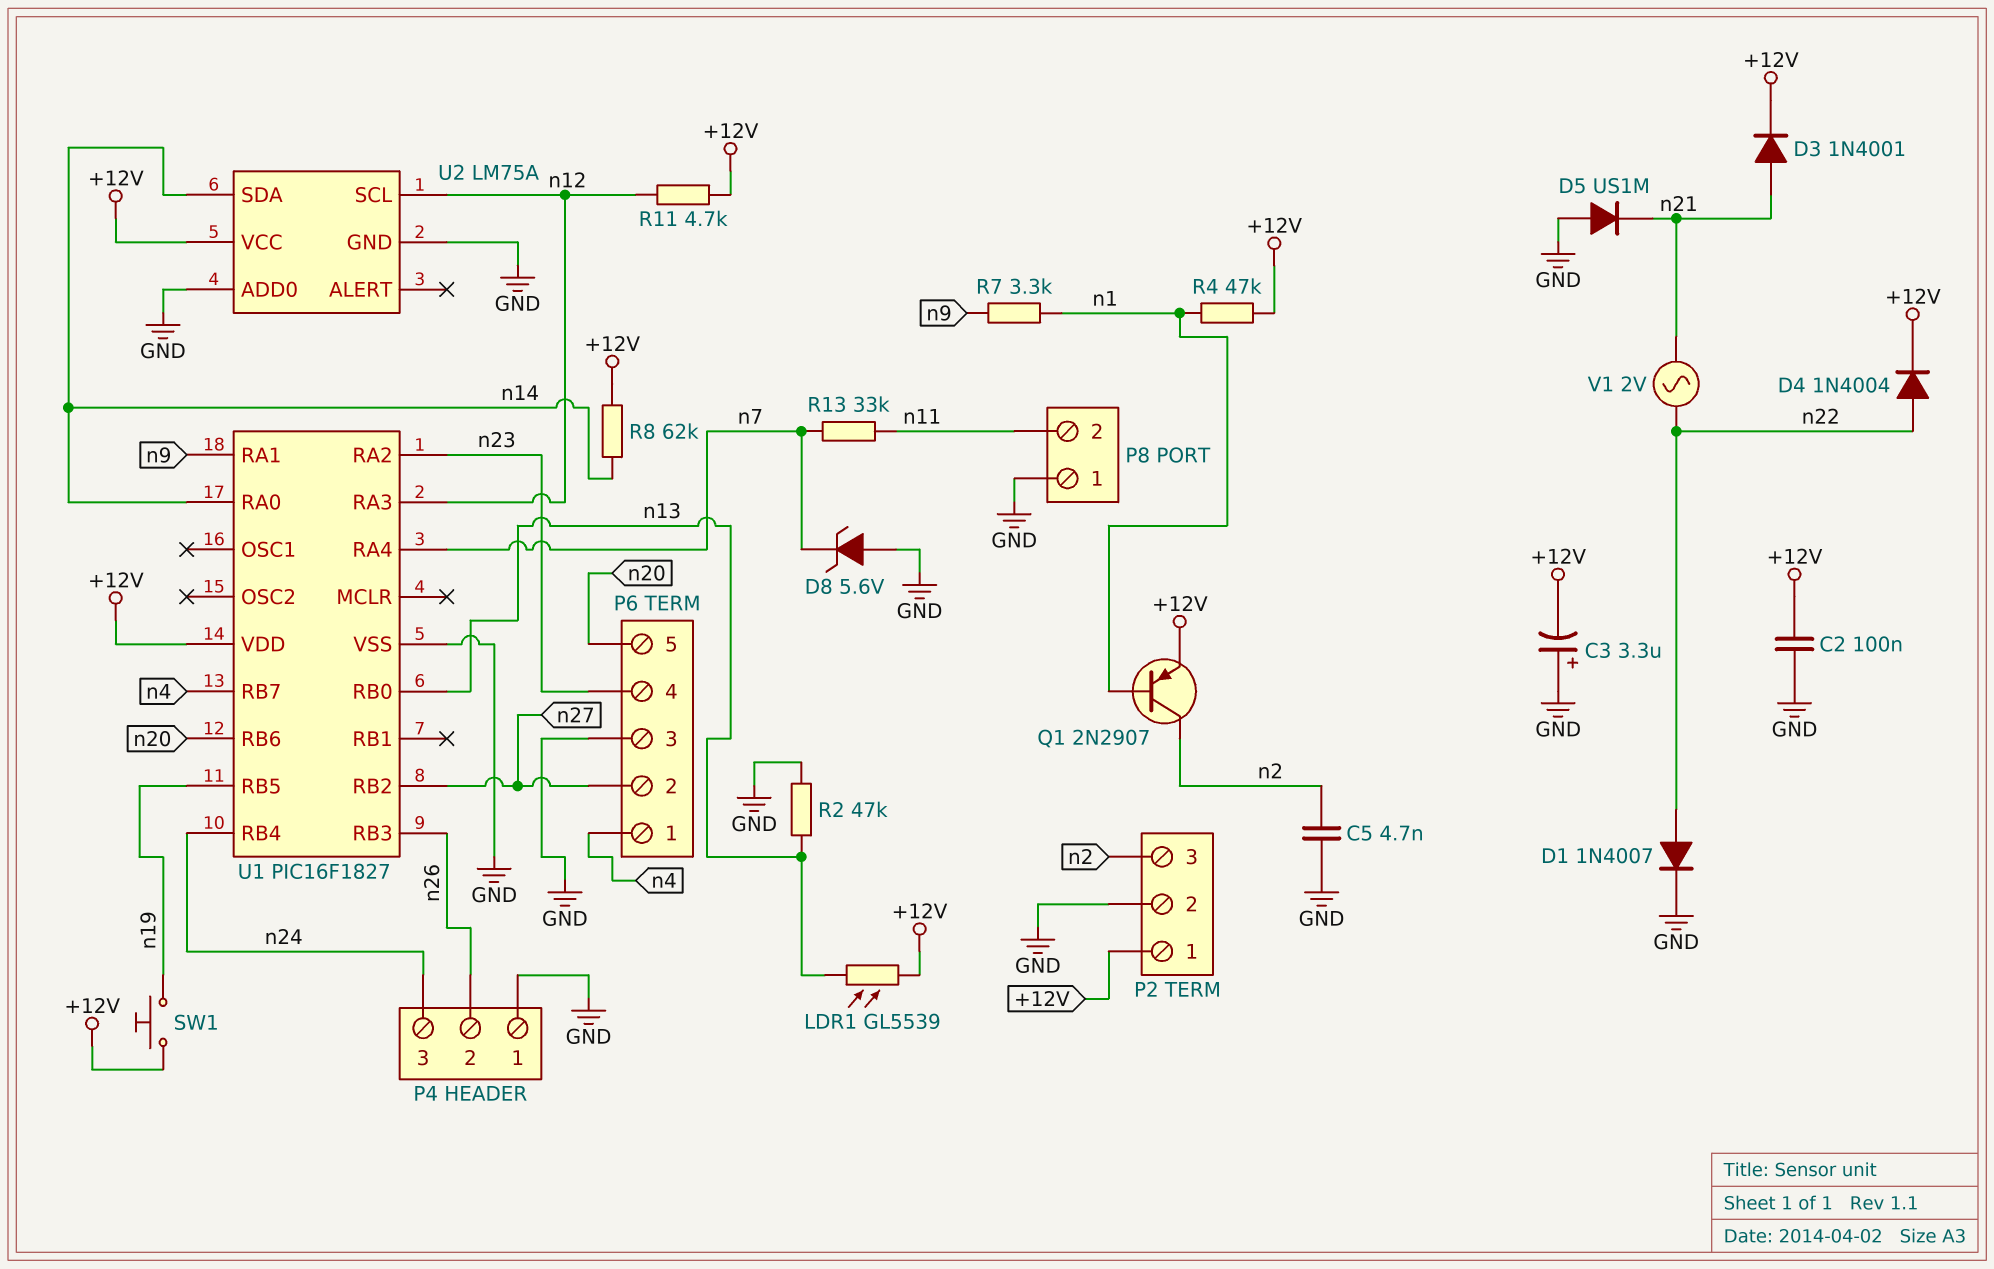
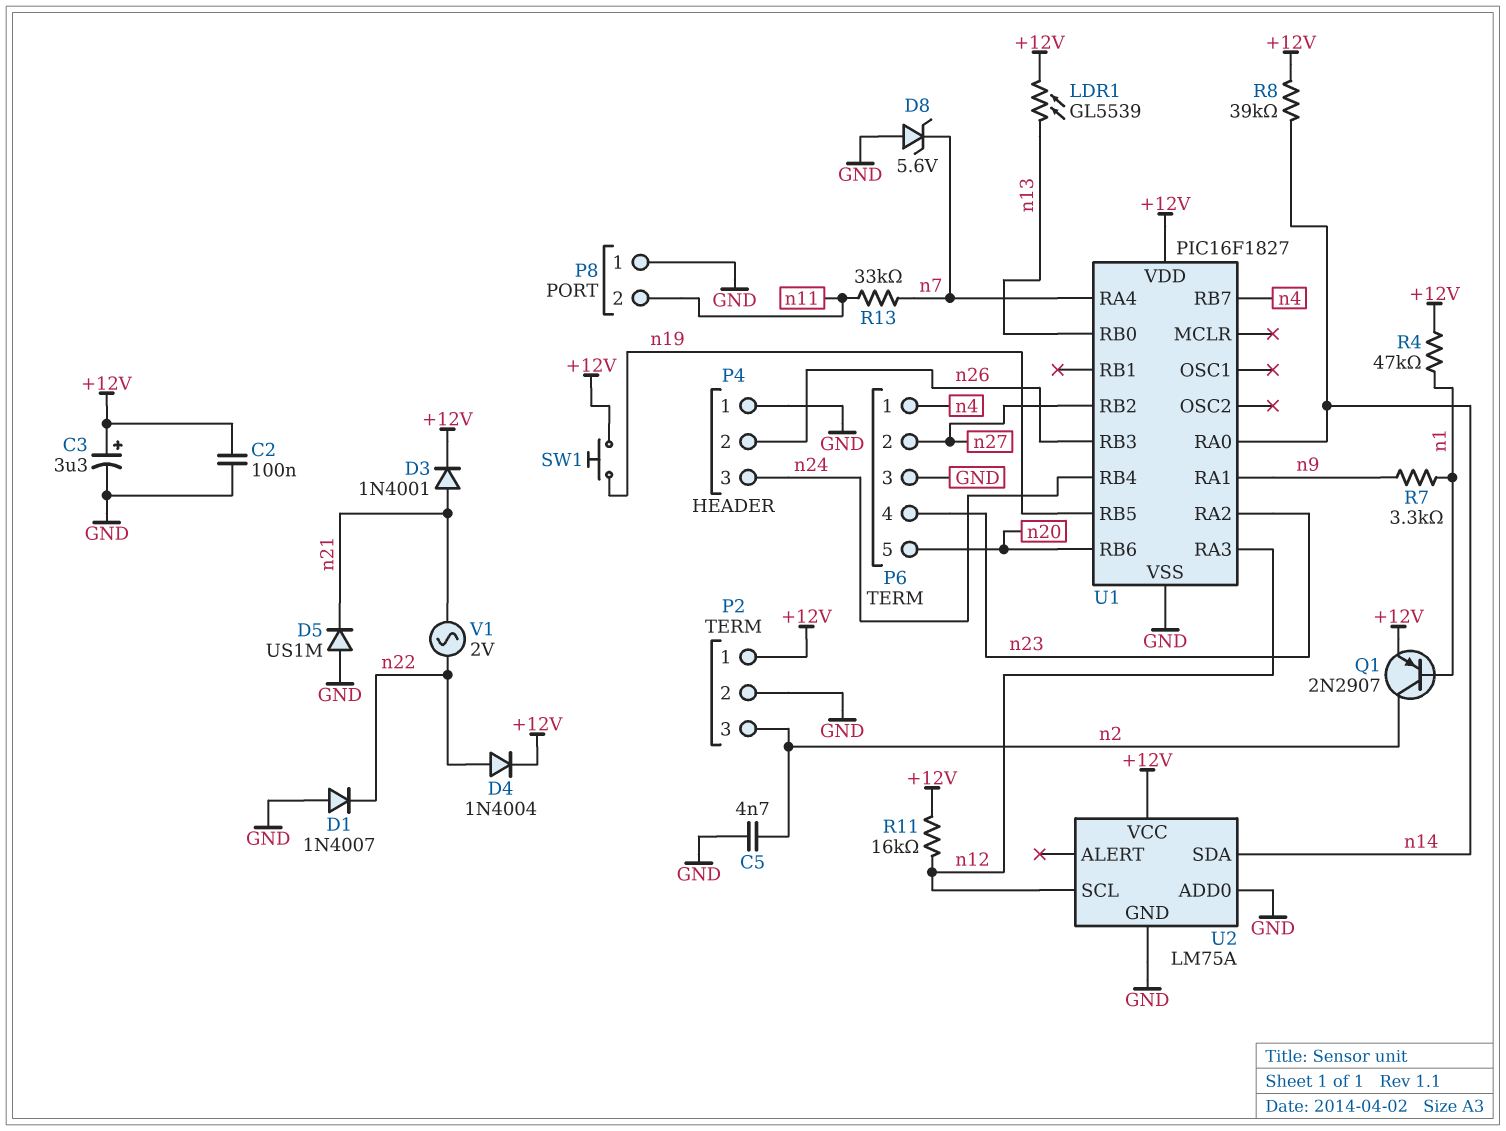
C3: 3.3uF (plus GND, minus +12V) -> 3.3uF (plus +12V, minus GND)
D1: diode 1N4007 (A n22, K GND) -> diode 1N4007 (A GND, K n22)
R2: 47k (GND, n13) -> none
R8: 62k (+12V, n14) -> 39k (+12V, n14)
R11: 4.7k (+12V, n12) -> 16k (+12V, n12)

